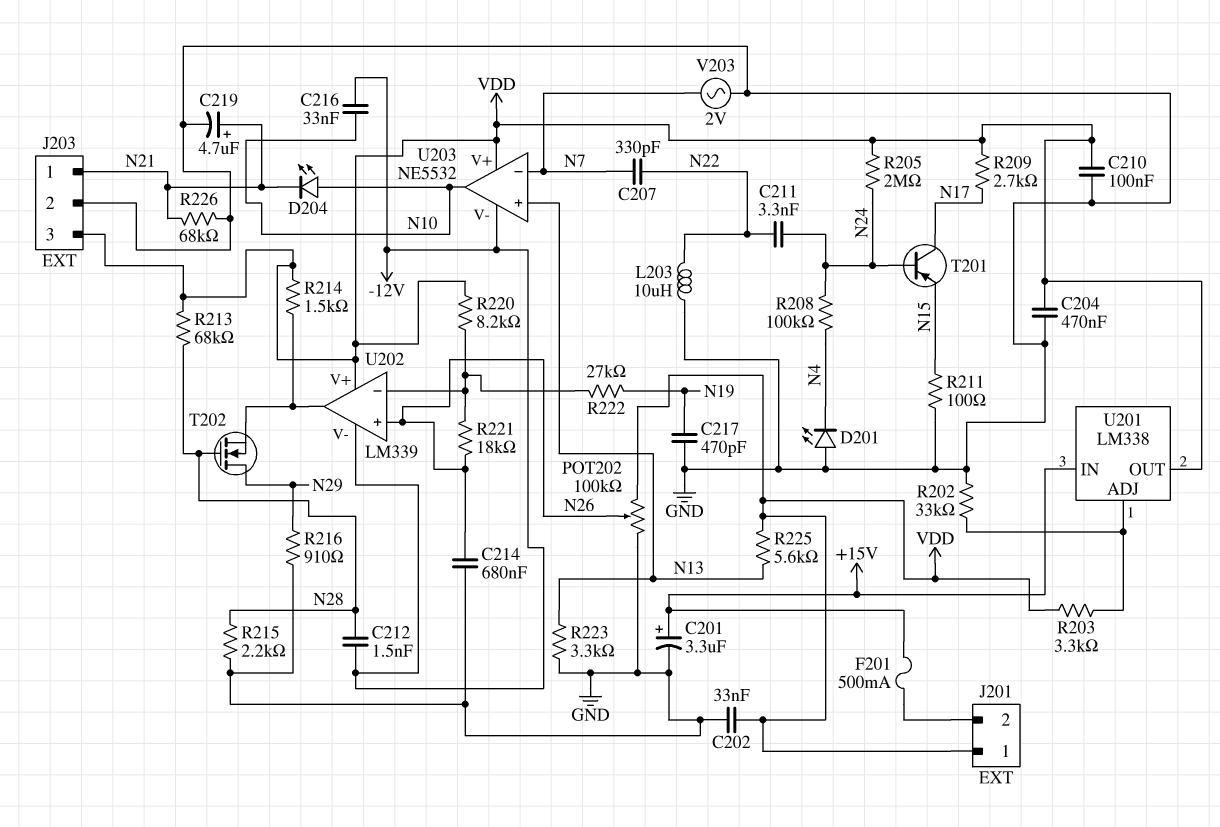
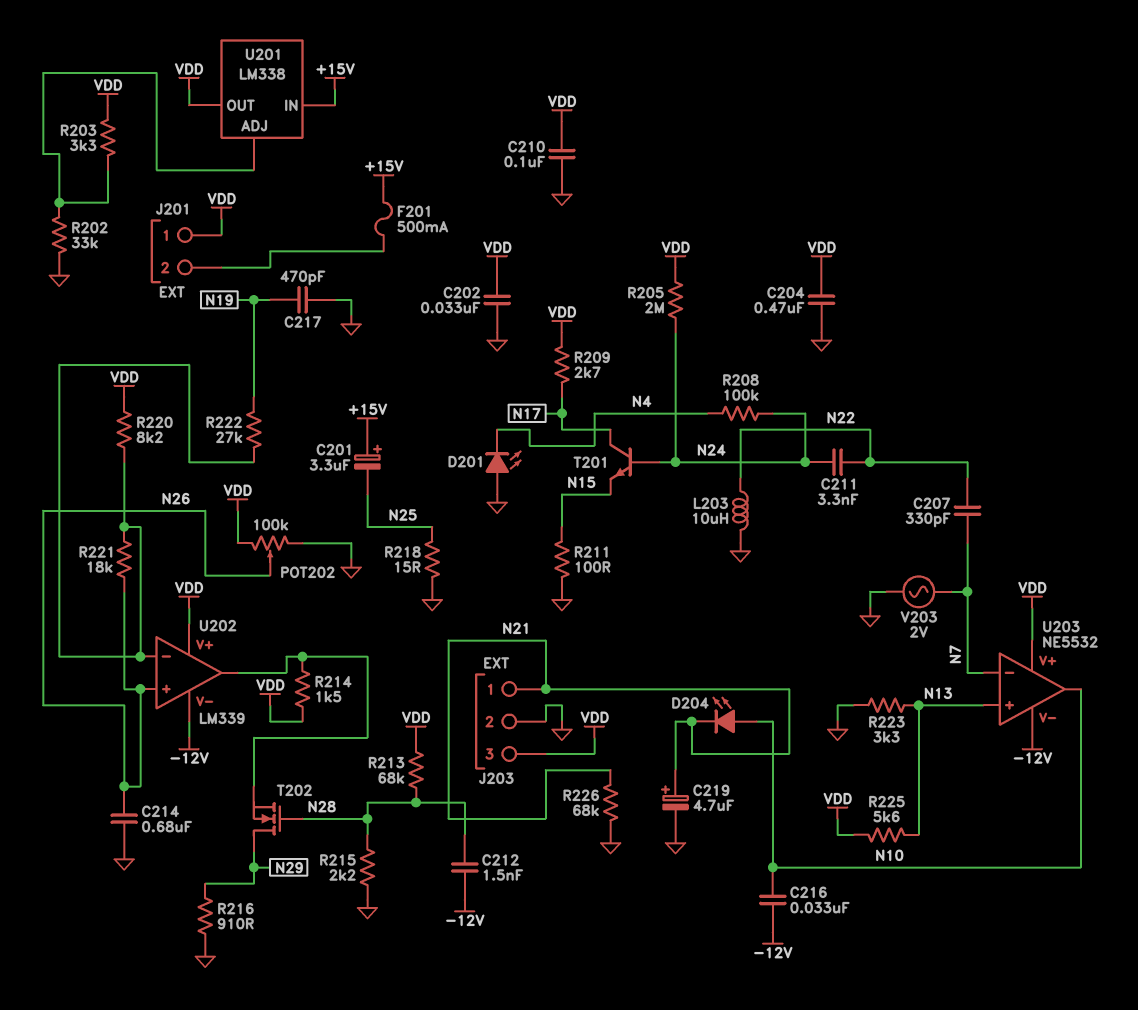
C201: 3.3uF (plus +15V, minus GND) -> 3.3uF (plus +15V, minus N25)
R218: none -> 15 (GND, N25)
T201: PNP (B N24, C N17, E N15) -> NPN (B N24, C N17, E N15)

